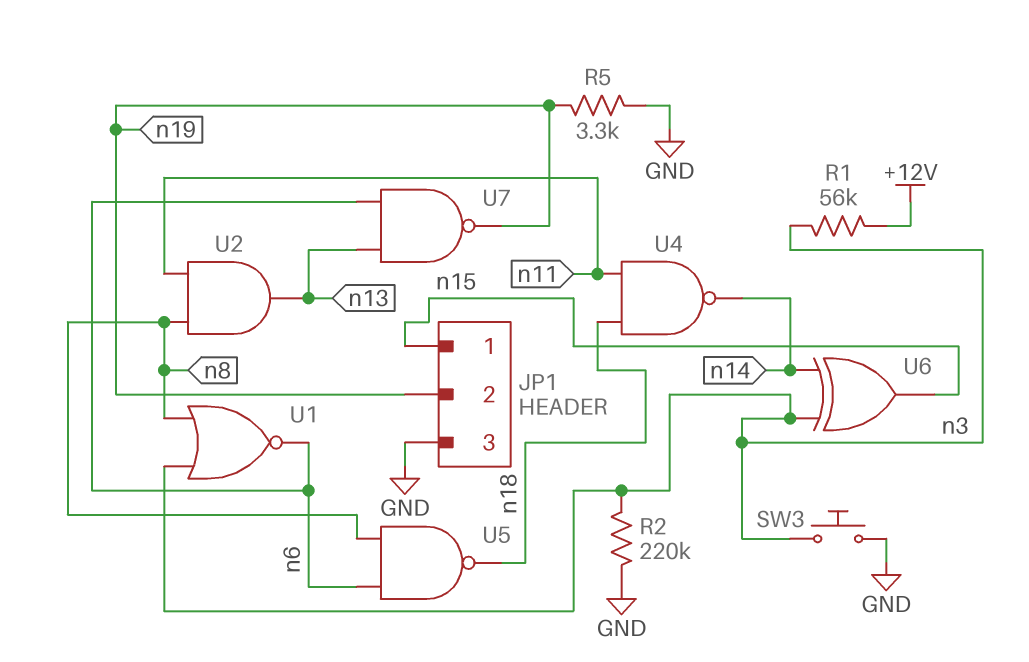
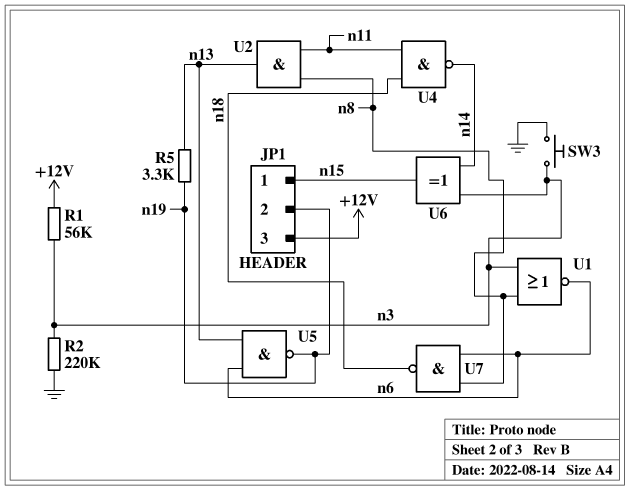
JP1 pin 3: GND -> +12V
R5: 3.3k (GND, n19) -> 3.3k (n13, n19)
U5: NAND (in n6, in n8, out n18) -> NAND (in n6, in n13, out n19)
U7: NAND (in n6, in n13, out n19) -> NAND (in n6, in n8, out n18)

